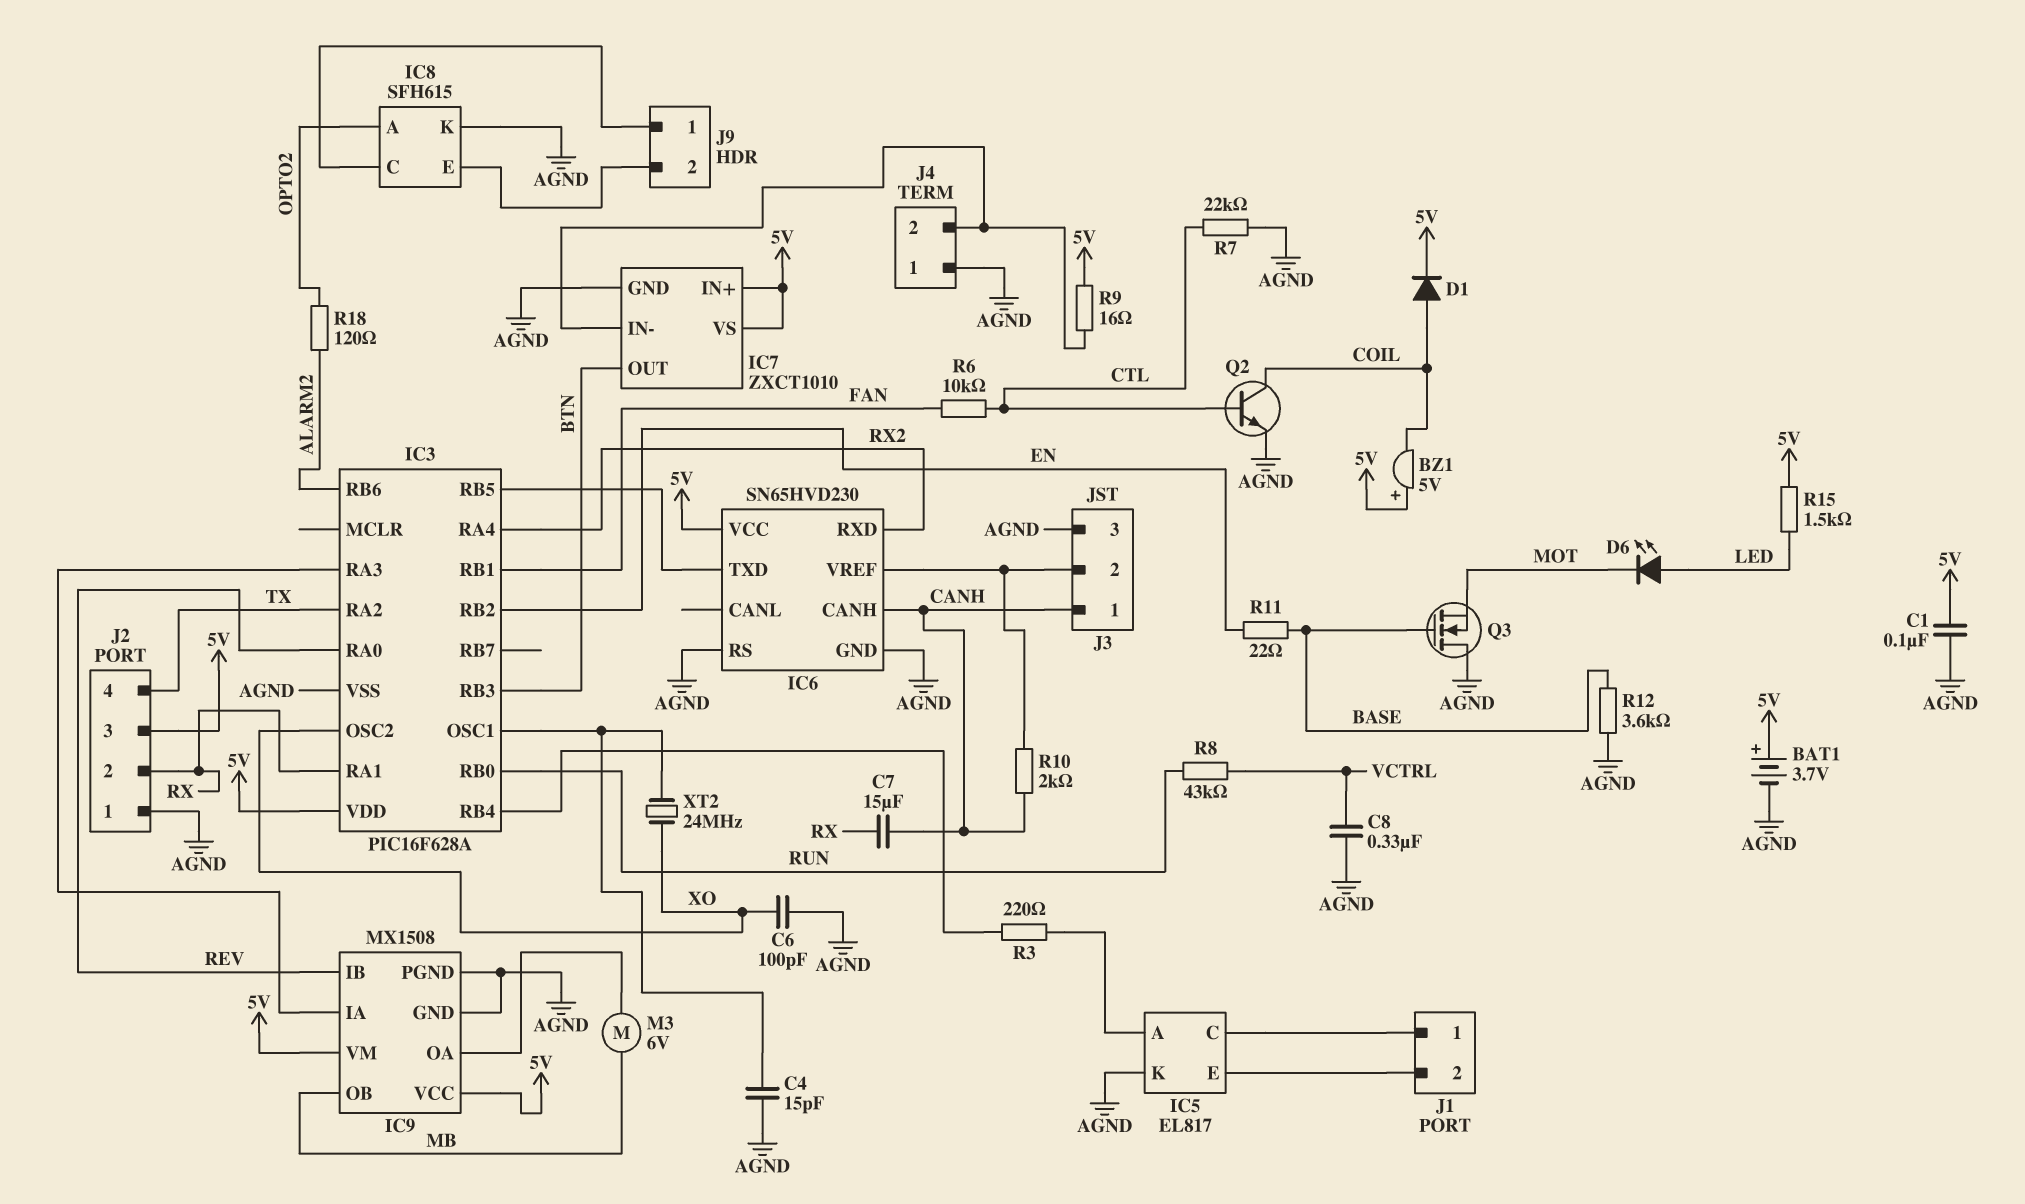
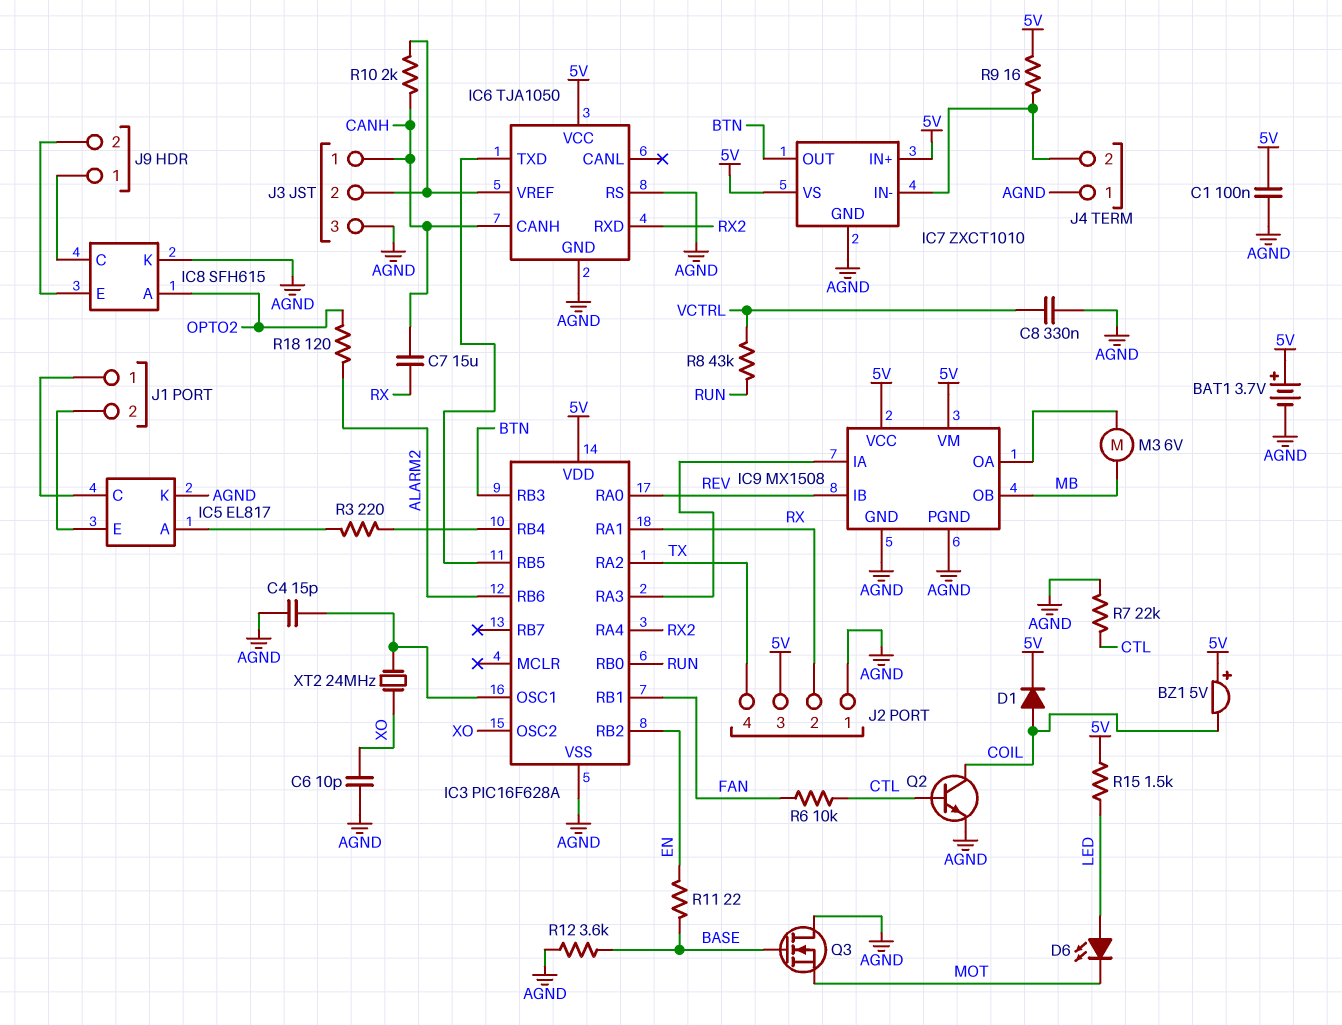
C6: 100pF (AGND, XO) -> 10pF (AGND, XO)
IC6: SN65HVD230 -> TJA1050

